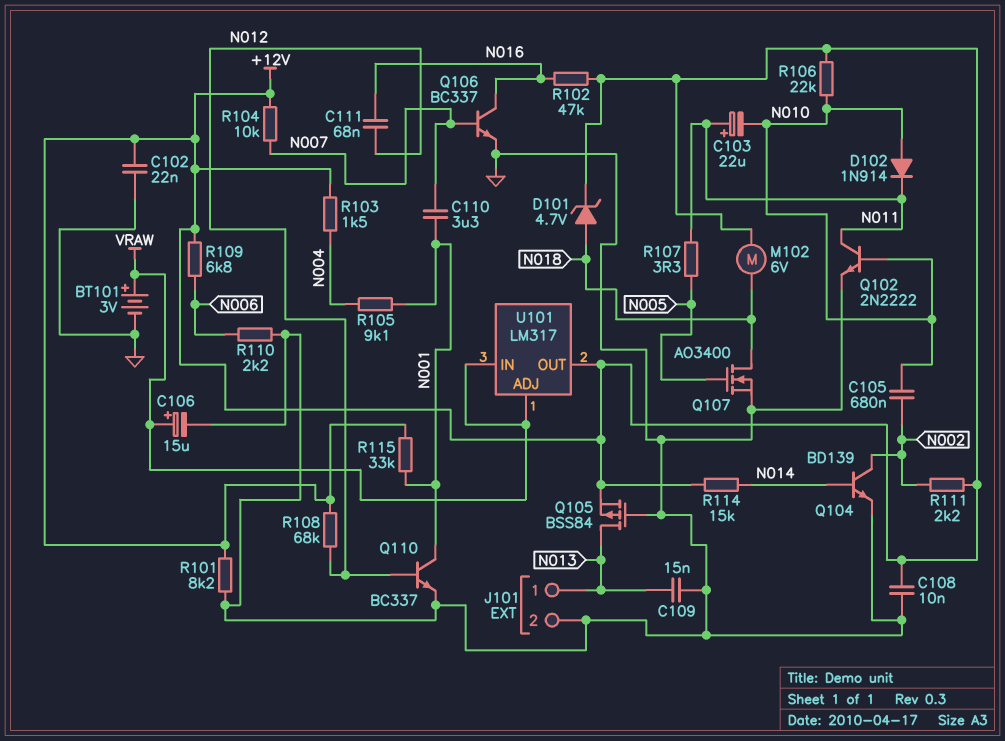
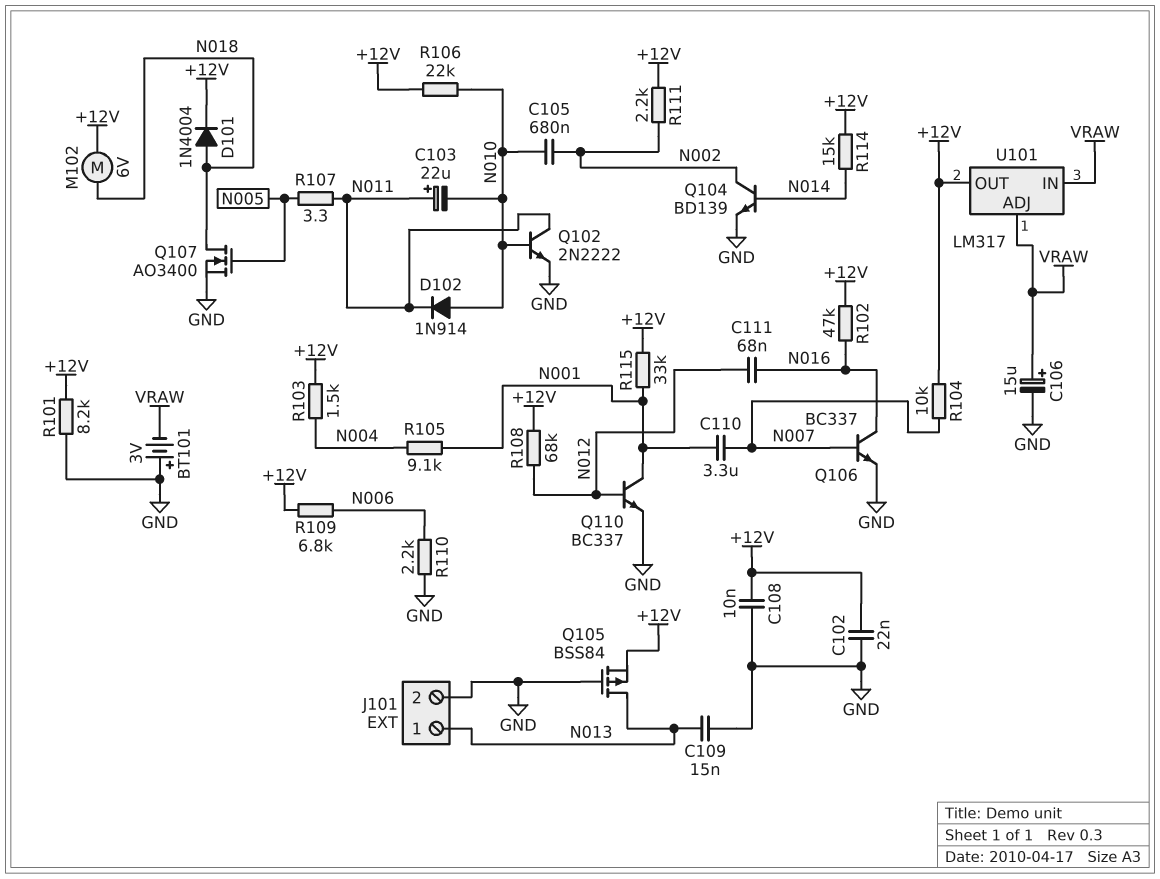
BT101: 3V (plus VRAW, minus GND) -> 3V (plus GND, minus VRAW)
D101: zener 4.7V (A N018, K +12V) -> diode 1N4004 (A N018, K +12V)

